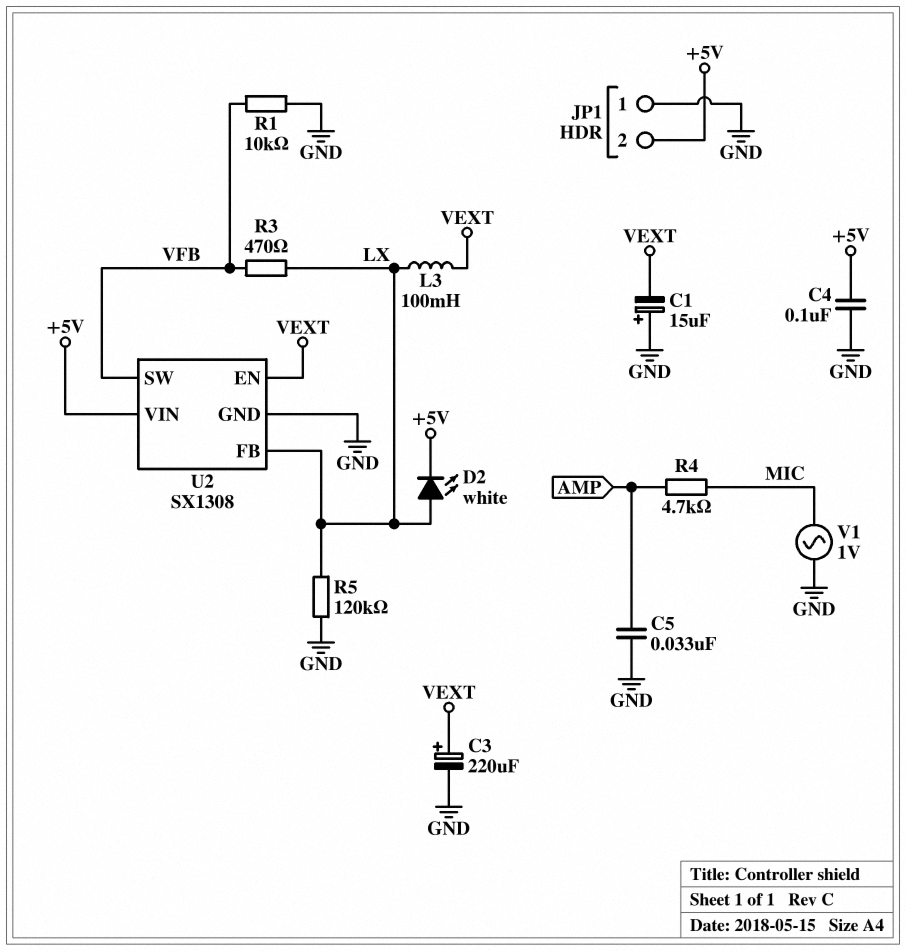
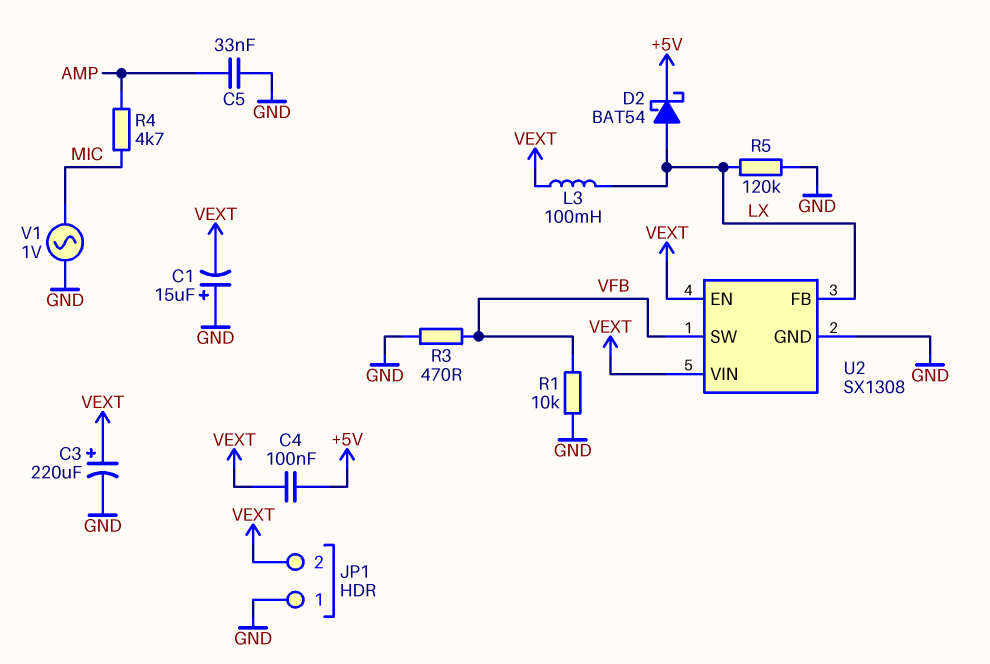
C4: 100nF (+5V, GND) -> 100nF (+5V, VEXT)
D2: LED white (A LX, K +5V) -> schottky BAT54 (A LX, K +5V)
JP1 pin 2: +5V -> VEXT
R3: 470 (LX, VFB) -> 470 (GND, VFB)
U2 pin VIN: +5V -> VEXT

